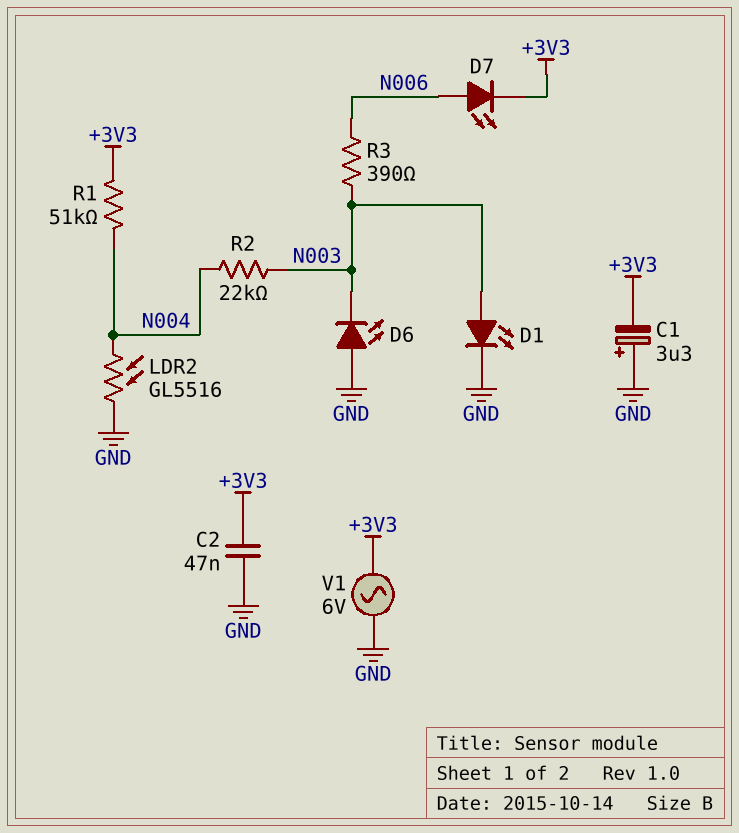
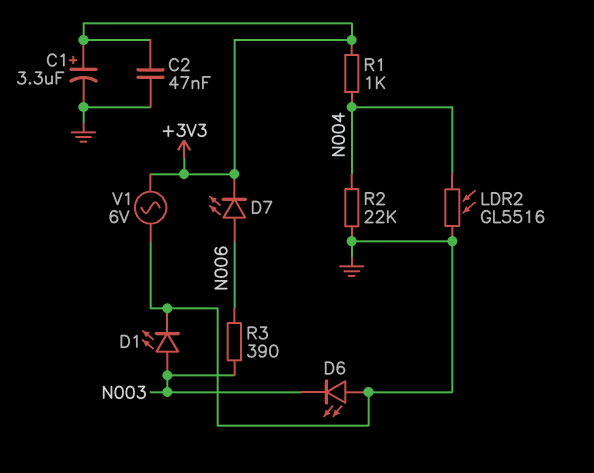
C1: 3.3uF (plus GND, minus +3V3) -> 3.3uF (plus +3V3, minus GND)
R1: 51k (+3V3, N004) -> 1k (+3V3, N004)
R2: 22k (N003, N004) -> 22k (GND, N004)

